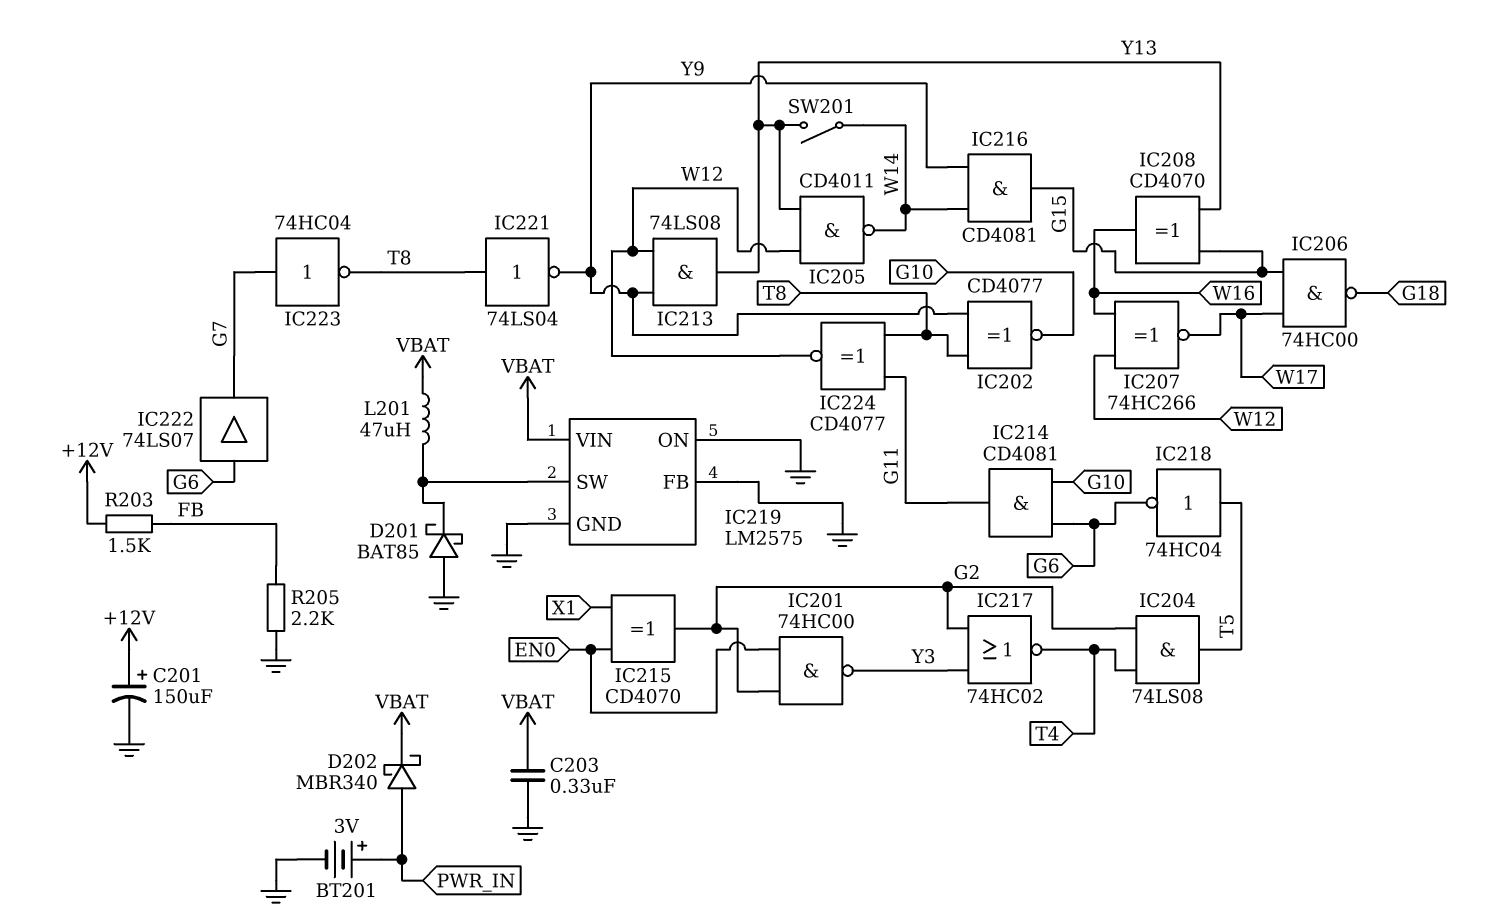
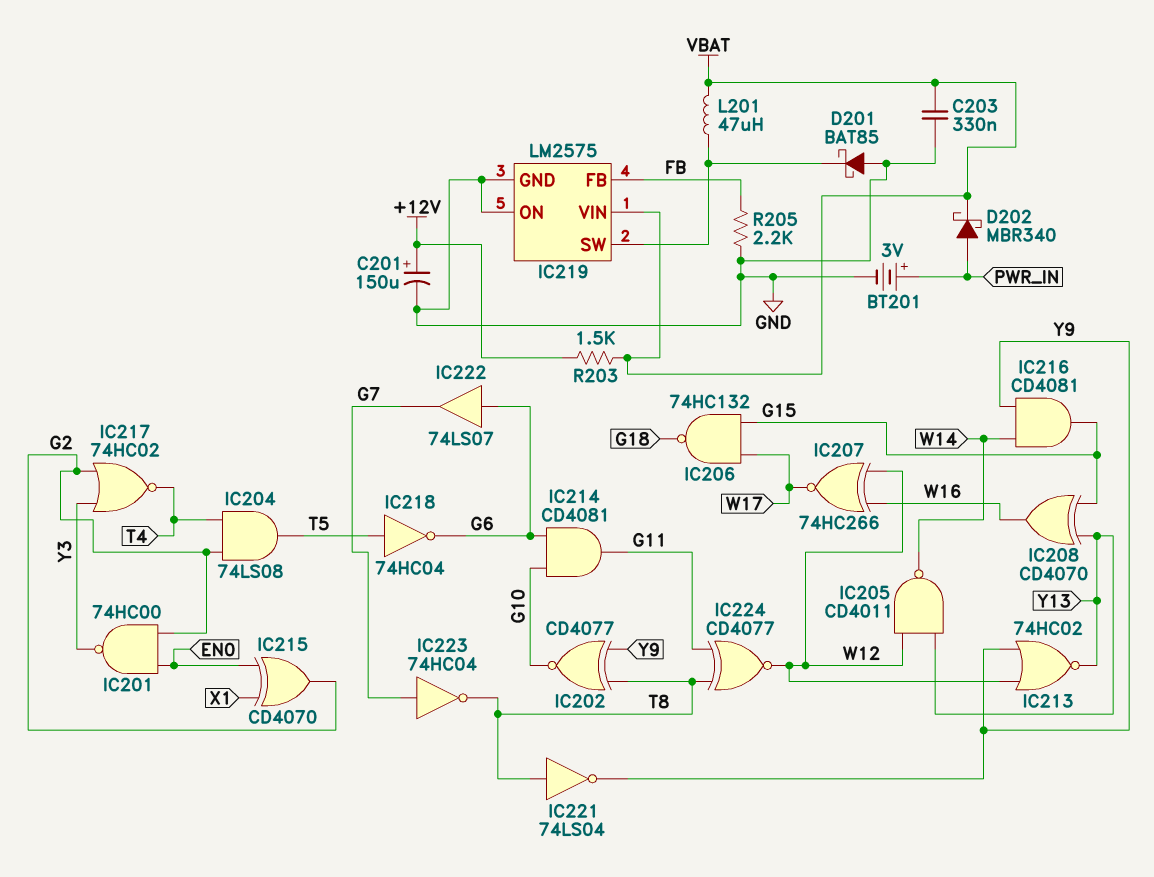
IC206: NAND 74HC00 (in G15, in W17, out G18) -> NAND 74HC132 (in G15, in W17, out G18)
IC213: AND 74LS08 (in W12, in Y9, out Y13) -> NOR 74HC02 (in W12, in Y9, out Y13)
IC219 pin FB: GND -> FB
R203: 1.5k (+12V, FB) -> 1.5k (+12V, VBAT)
SW201: switch (W14, Y13) -> none

